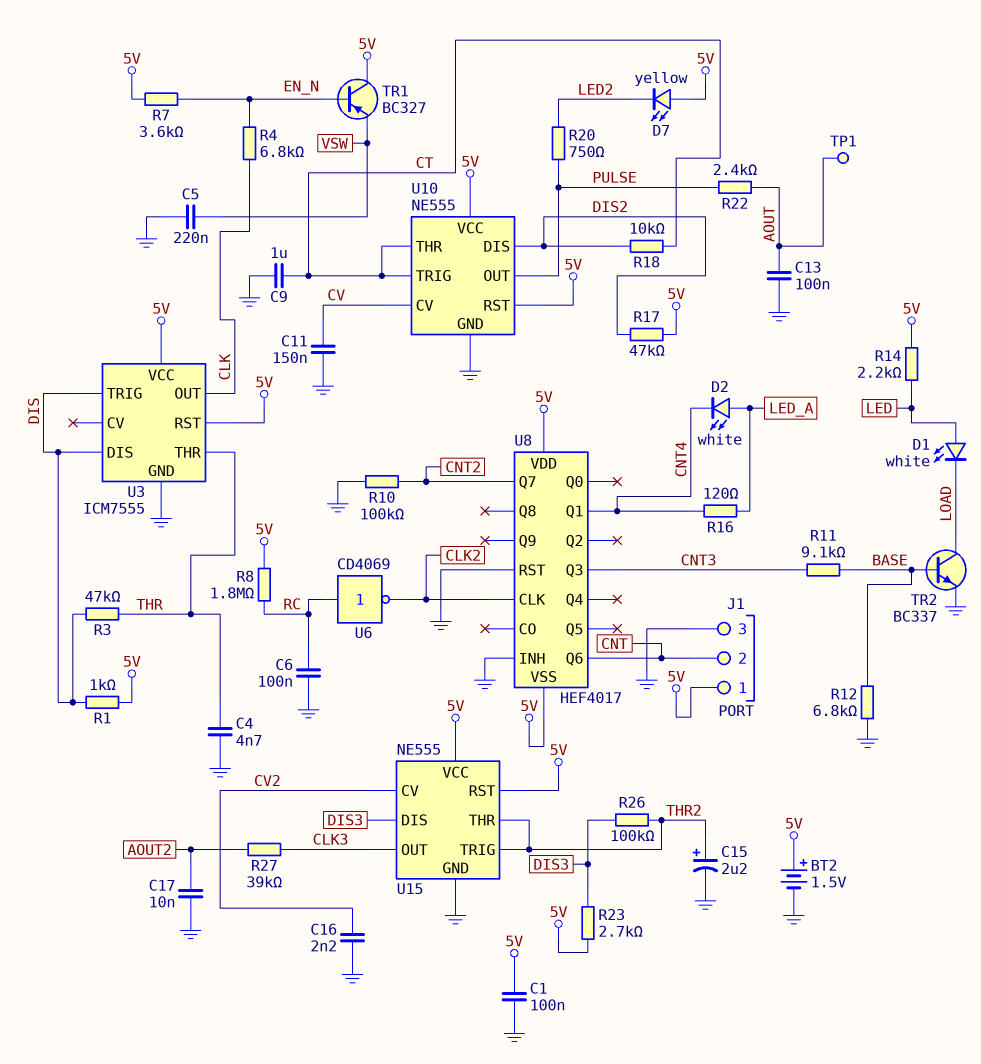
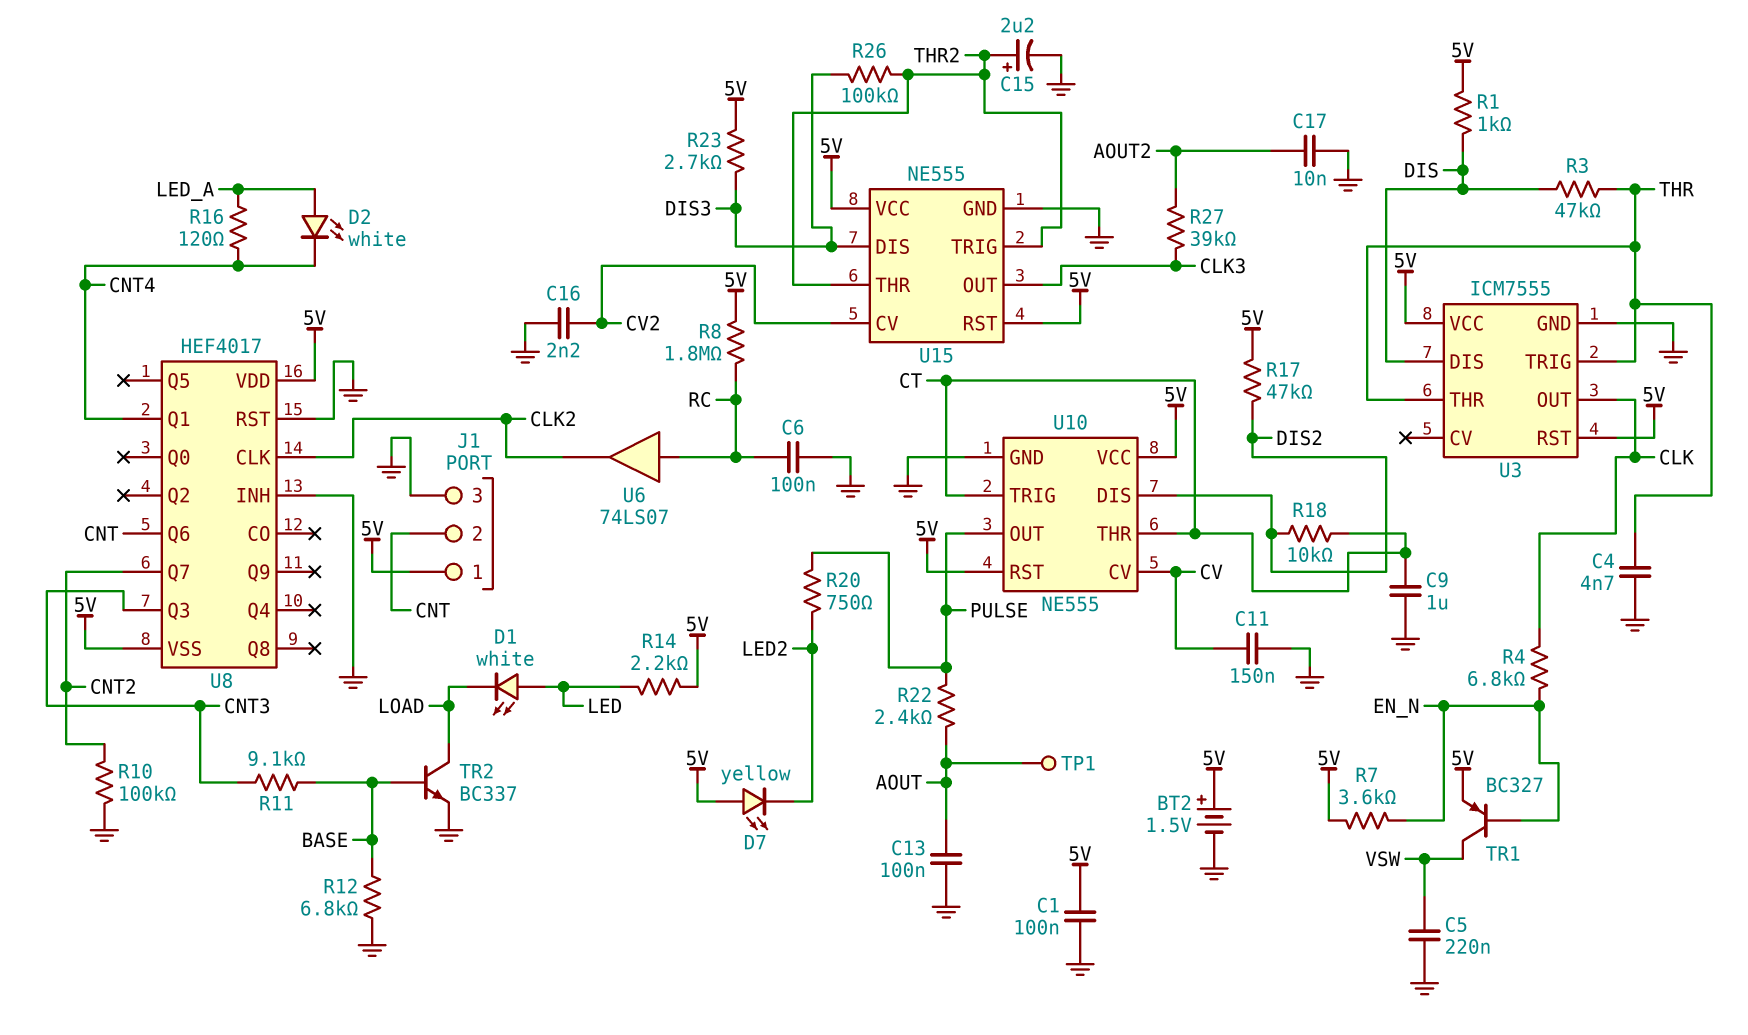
TR1: PNP BC327 (B EN_N, C 5V, E VSW) -> PNP BC327 (B EN_N, C VSW, E 5V)
U3 pin TRIG: DIS -> THR
U6: NOT CD4069 (in RC, out CLK2) -> buffer 74LS07 (in RC, out CLK2)

